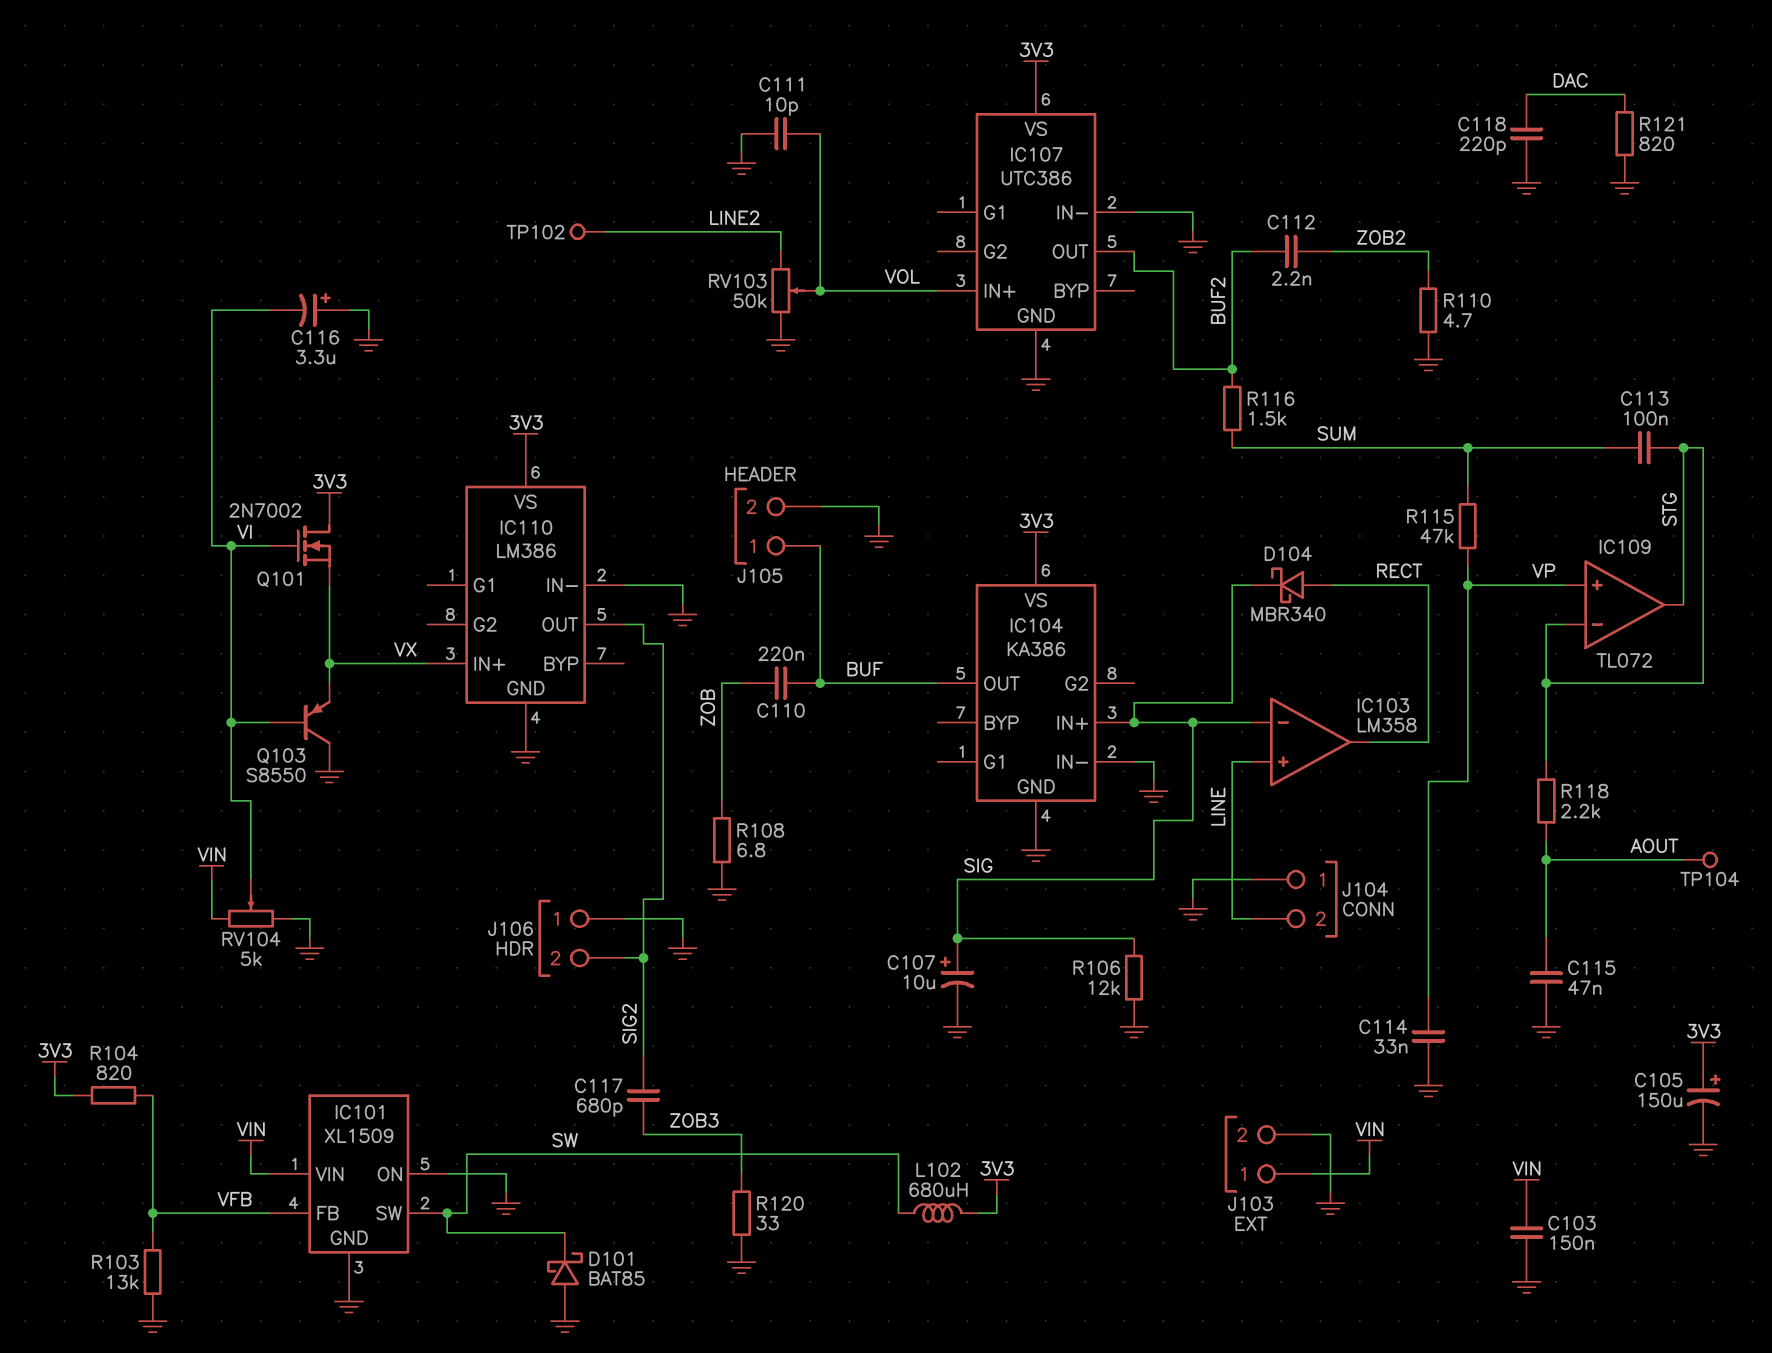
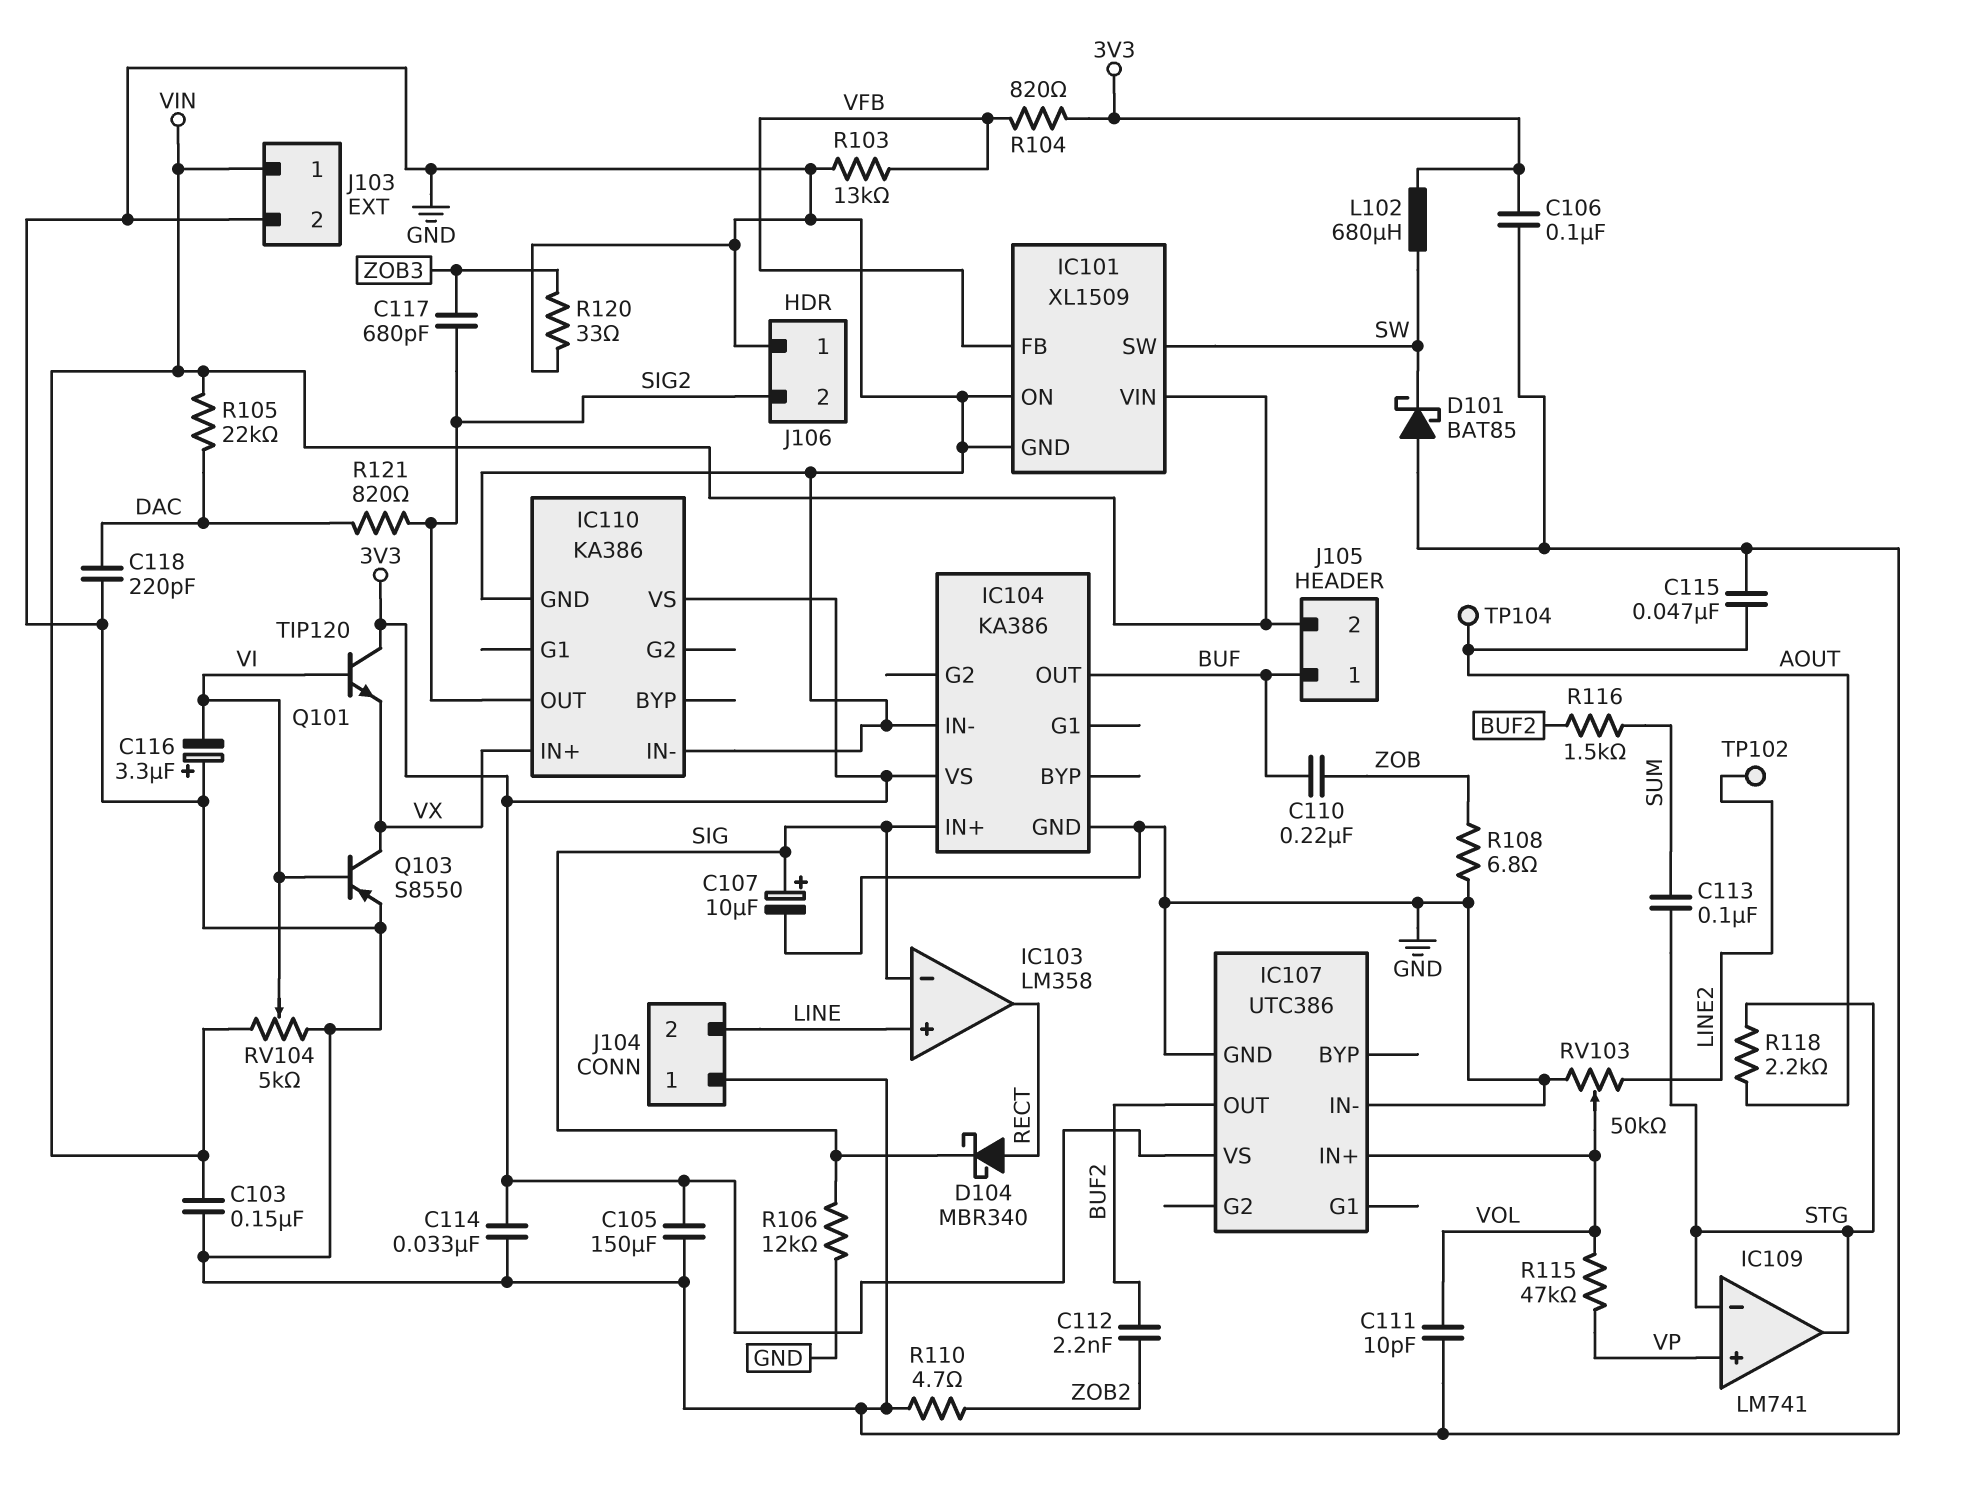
C105: 150uF (plus 3V3, minus GND) -> 150uF (3V3, GND)
C106: none -> 100nF (3V3, GND)
C114: 33nF (GND, VP) -> 33nF (3V3, GND)
IC109: TL072 -> LM741
IC110: LM386 -> KA386
J105 pin 2: GND -> VIN
Q101: NMOS 2N7002 (G VI, D 3V3, S VX) -> NPN TIP120 (B VI, C 3V3, E VX)
Q103: PNP S8550 (B VI, C GND, E VX) -> PNP S8550 (B VI, C VX, E GND)
R105: none -> 22k (DAC, VIN)
R115: 47k (SUM, VP) -> 47k (VOL, VP)
R121: 820 (DAC, GND) -> 820 (DAC, SIG2)

